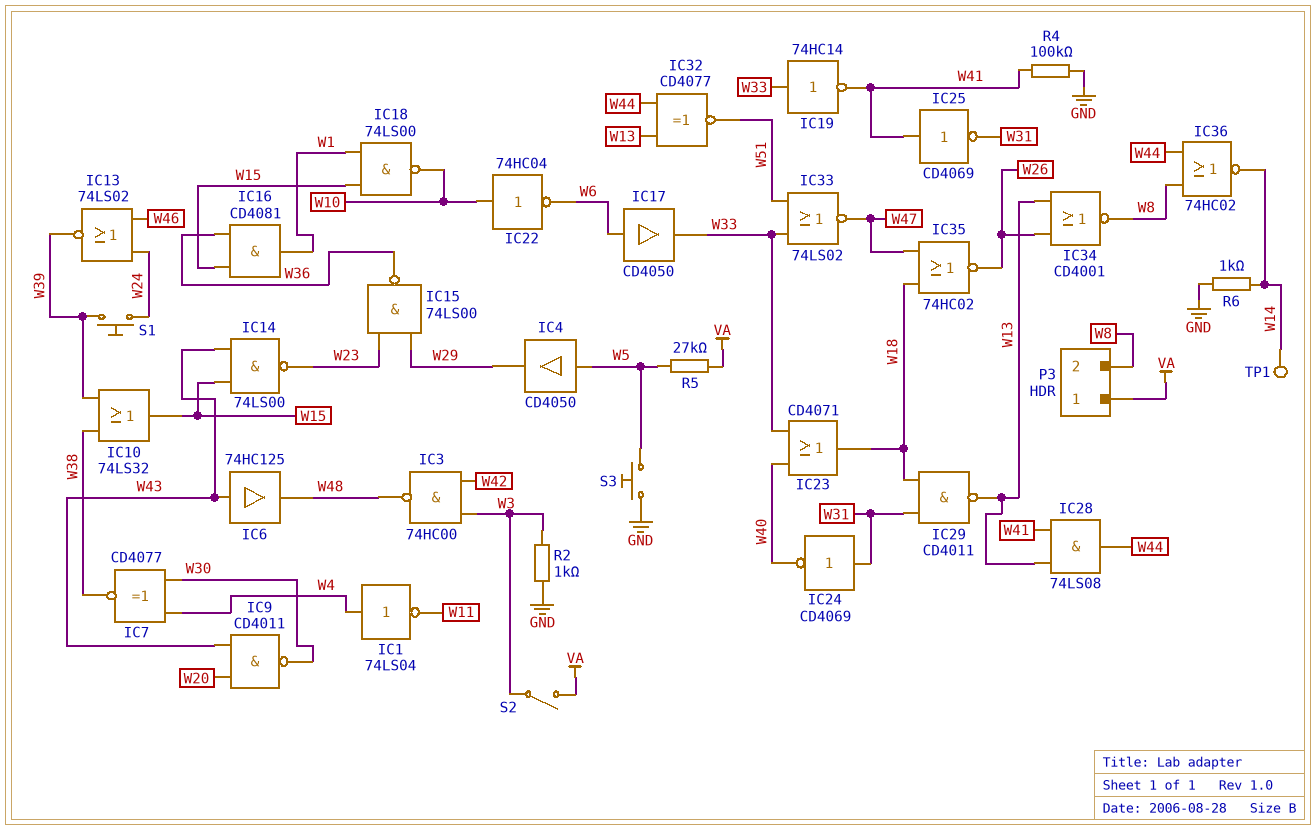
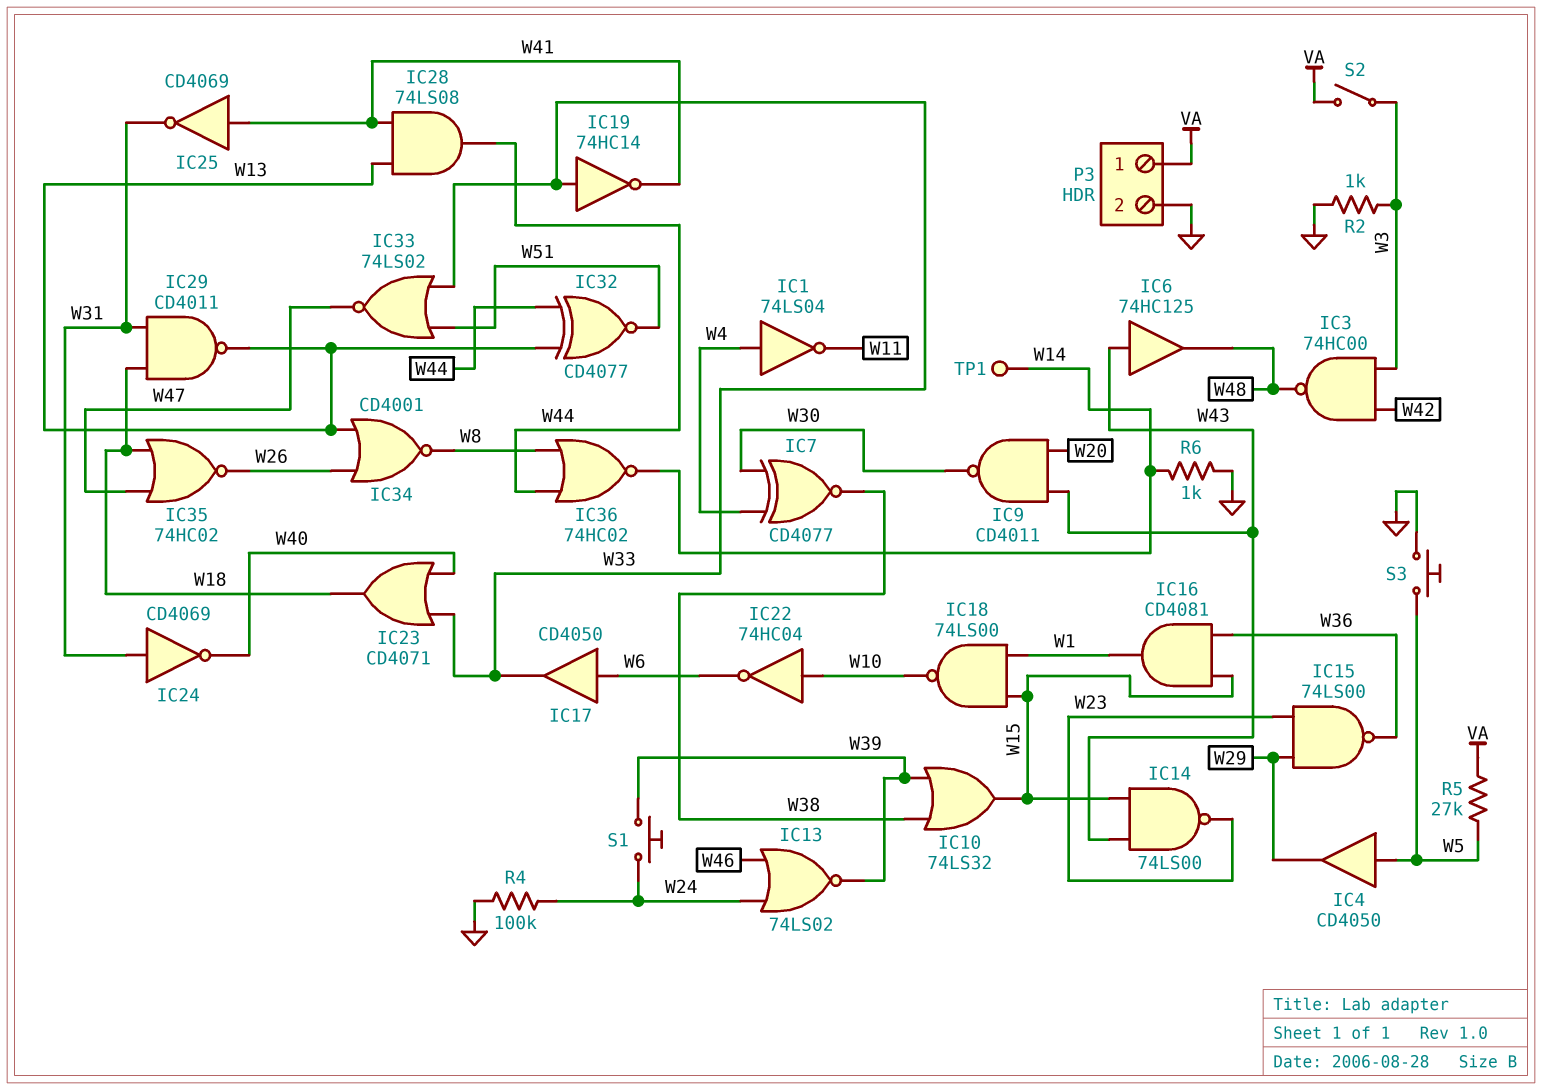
P3 pin 2: W8 -> GND
R4: 100k (GND, W41) -> 100k (GND, W24)

